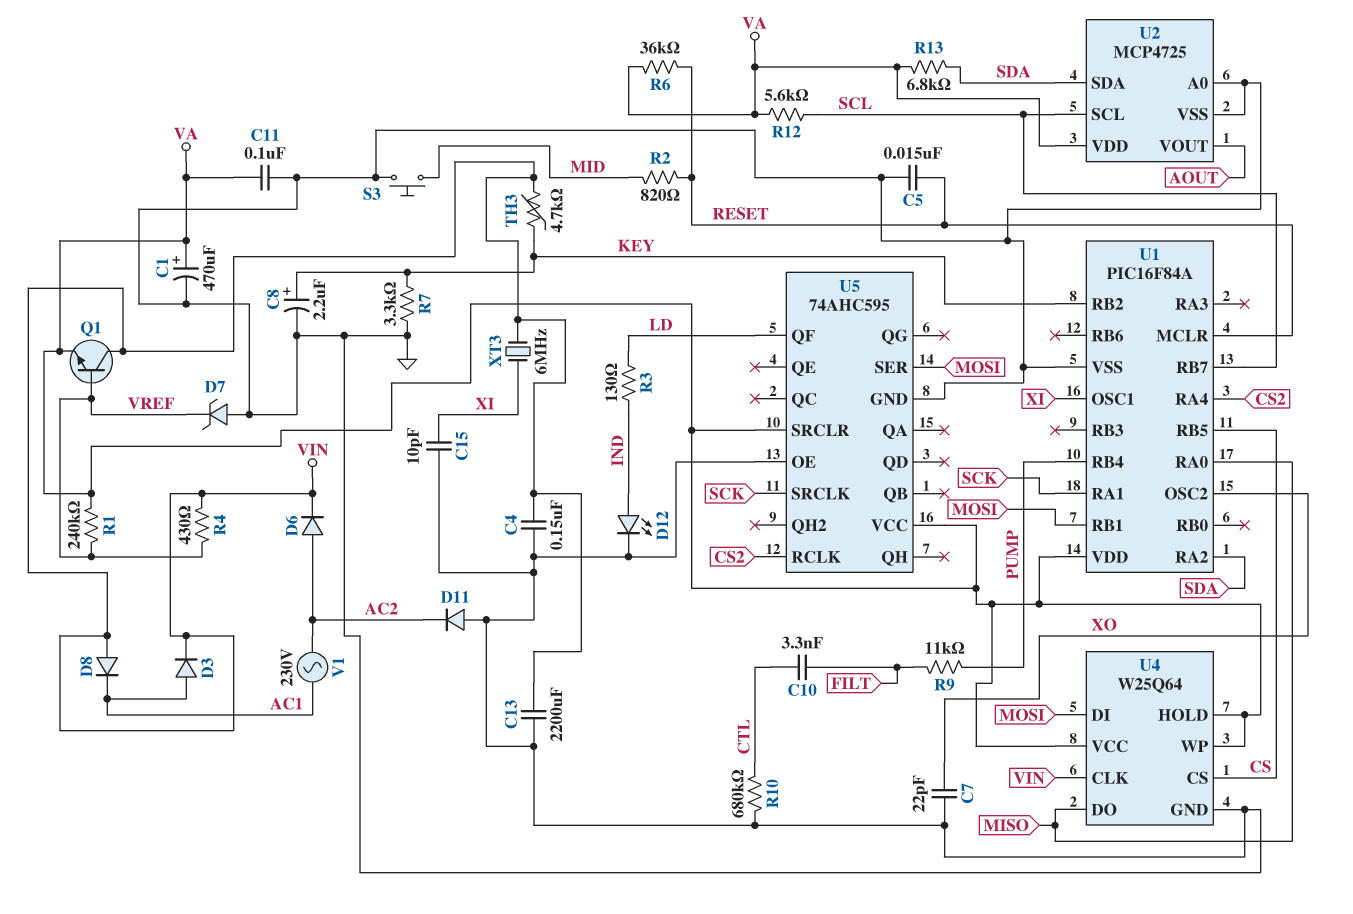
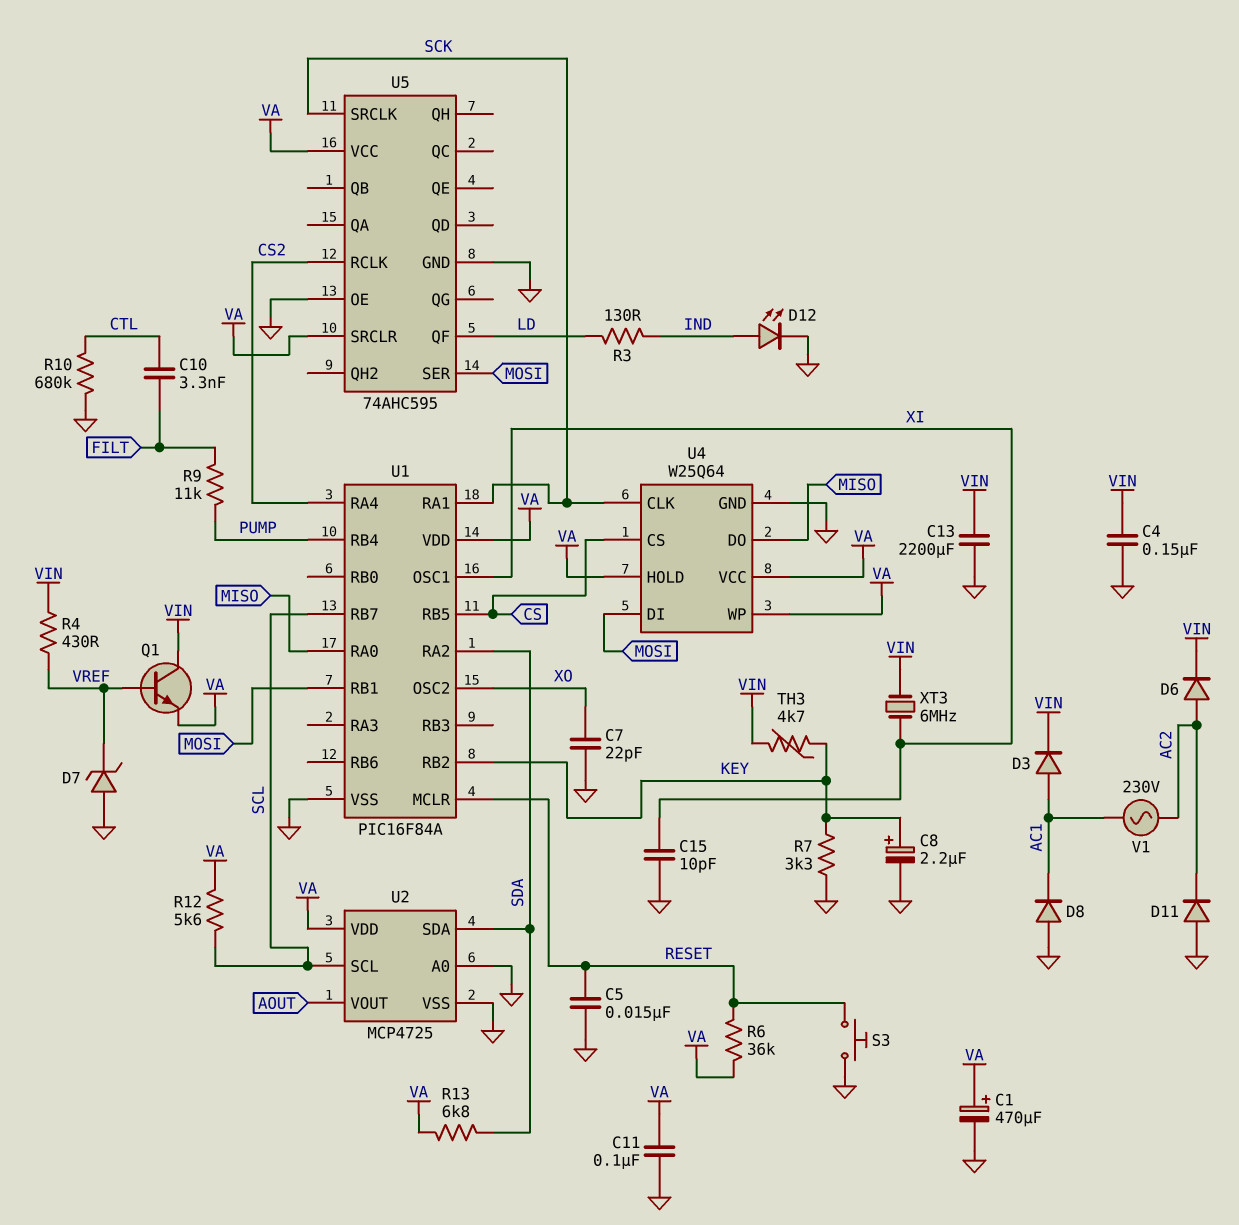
D8: diode (A VIN, K AC1) -> diode (A GND, K AC1)
R1: 240k (VA, VREF) -> none
R2: 820 (MID, RESET) -> none
S3: button (GND, MID) -> button (GND, RESET)
U4 pin CLK: VIN -> SCK

